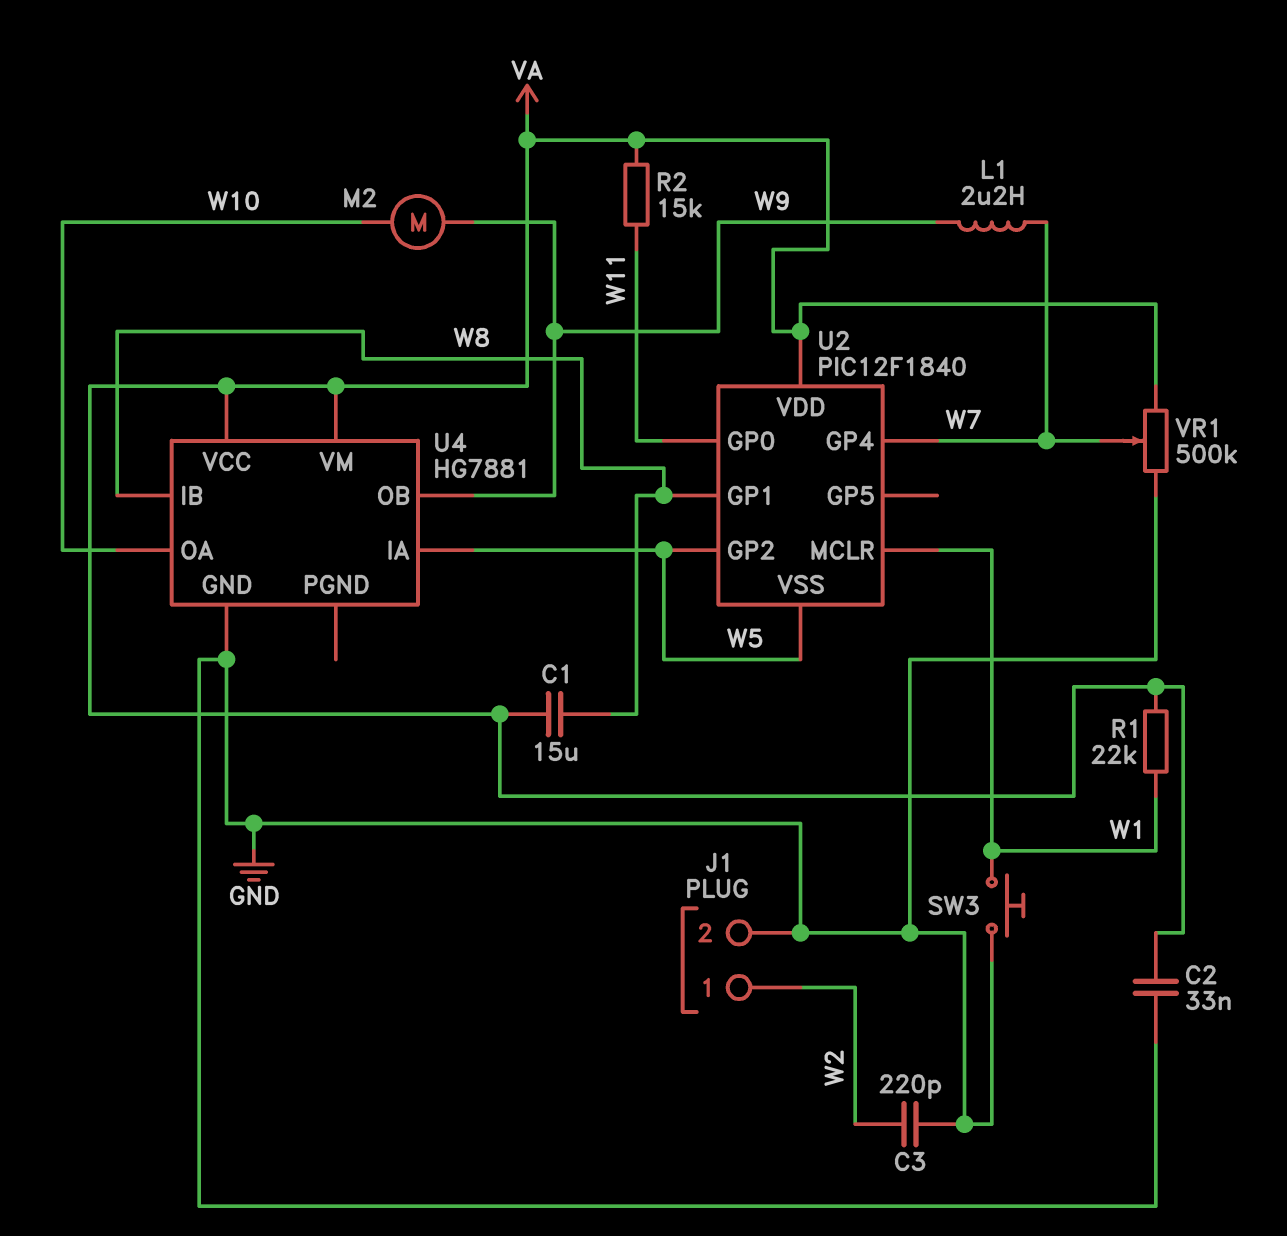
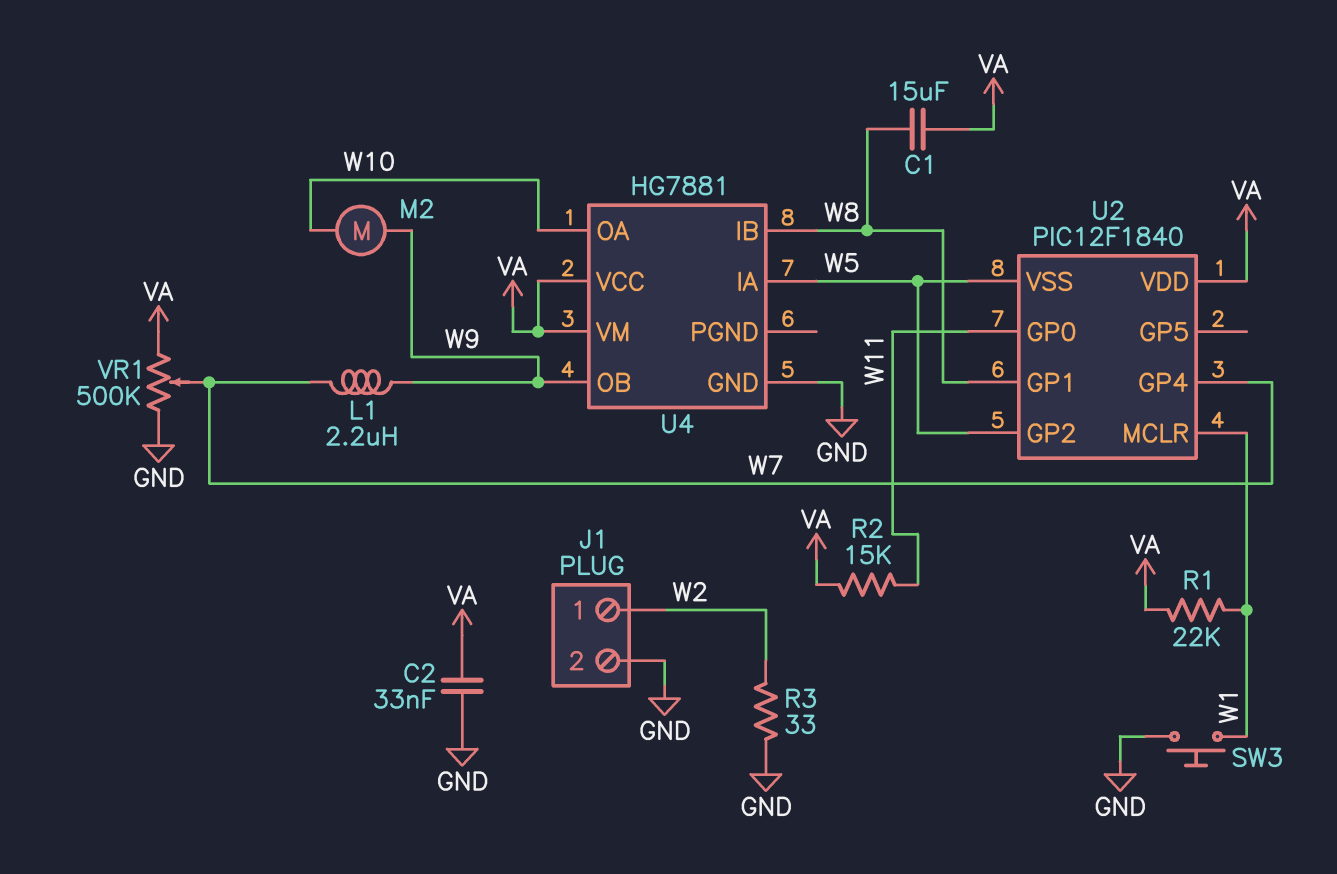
C3: 220pF (GND, W2) -> none
R3: none -> 33 (GND, W2)

